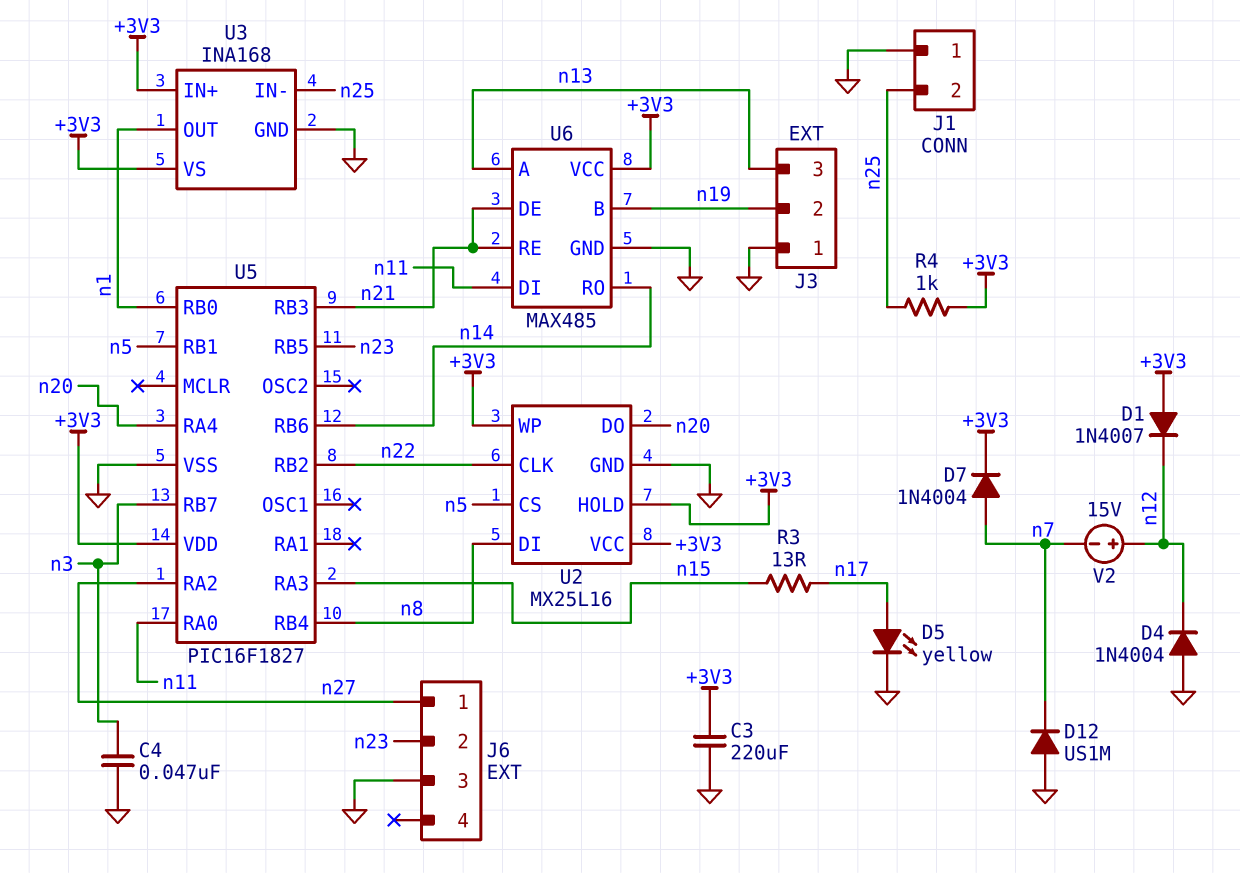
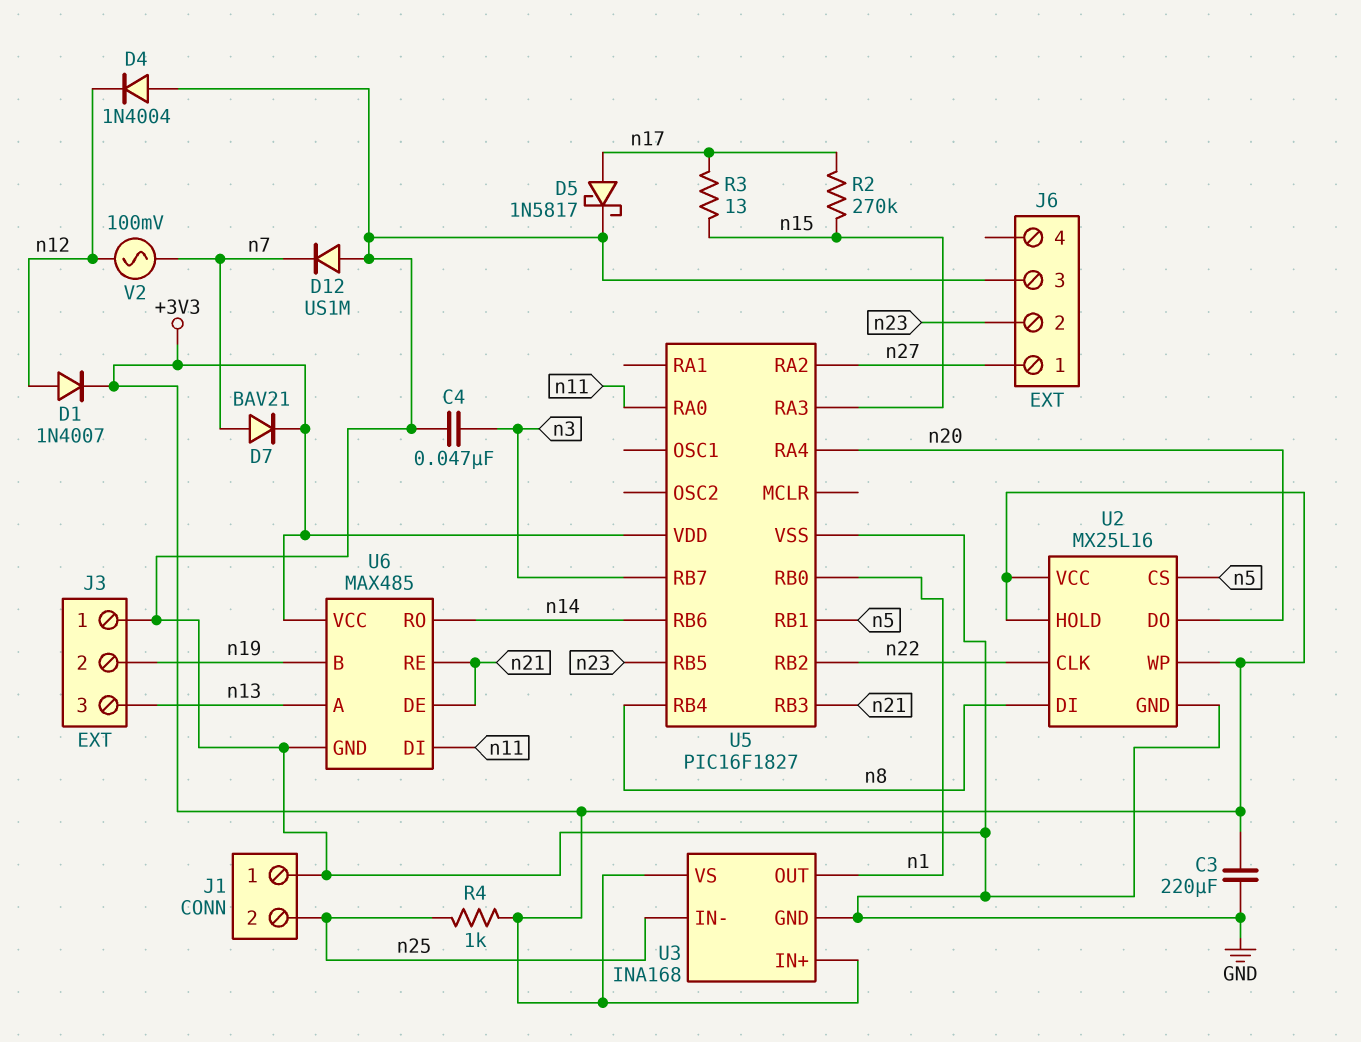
D1: diode 1N4007 (A +3V3, K n12) -> diode 1N4007 (A n12, K +3V3)
D5: LED yellow (A n17, K GND) -> schottky 1N5817 (A n17, K GND)
D7: diode 1N4004 (A n7, K +3V3) -> diode BAV21 (A n7, K +3V3)
R2: none -> 270k (n15, n17)
V2: 15V (plus n12, minus n7) -> AC 100mV (n7, n12)

